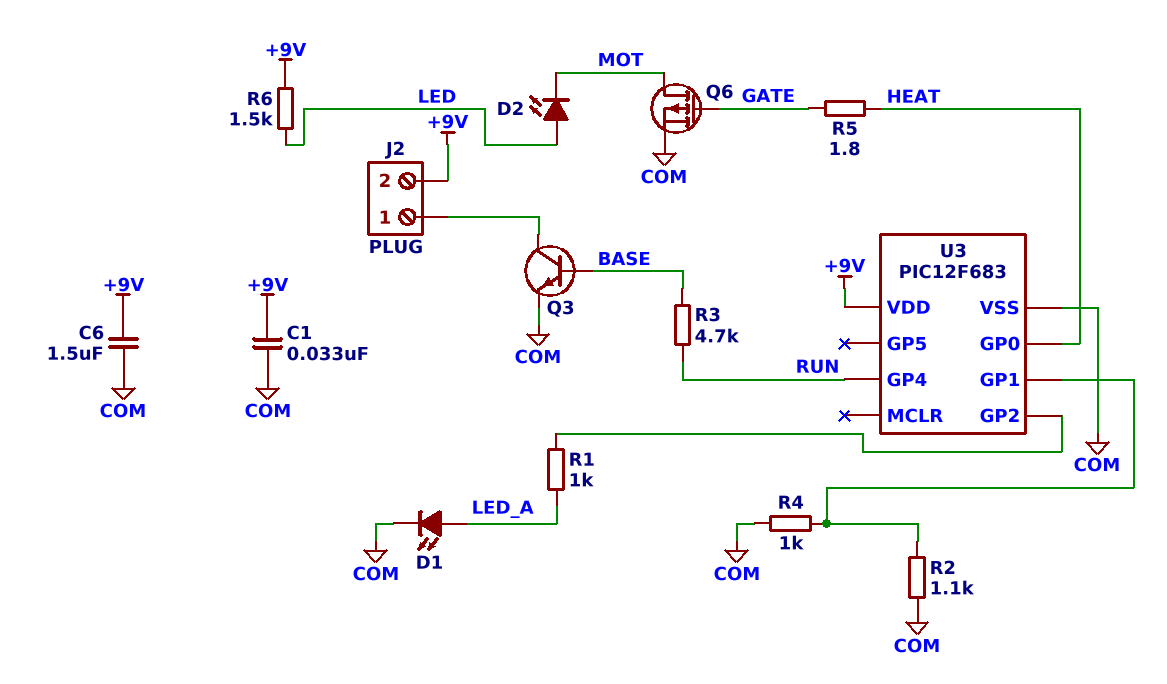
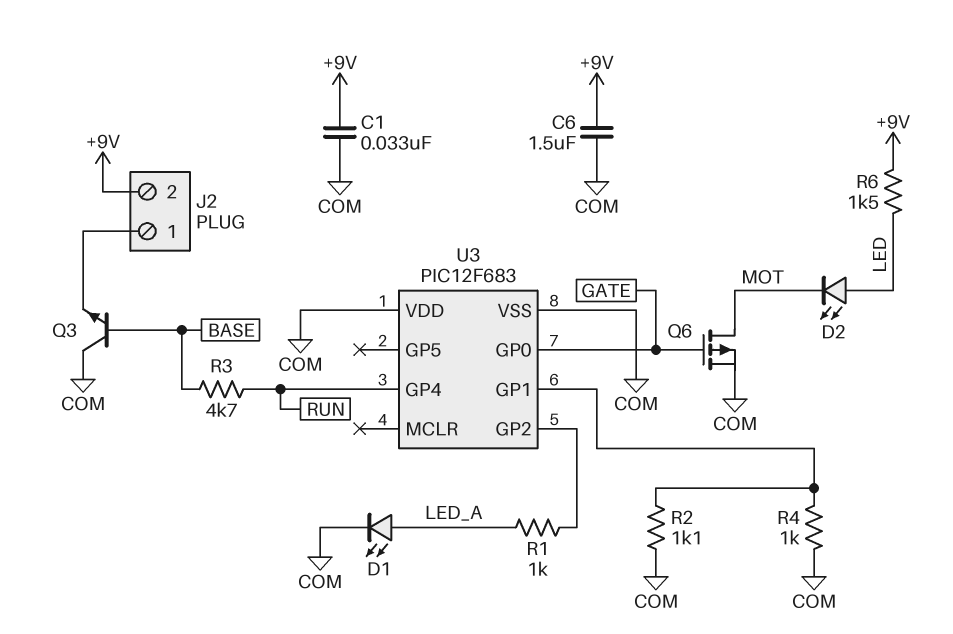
Q3: NPN (B BASE, C J2/1, E COM) -> NPN (B BASE, C COM, E J2/1)
R5: 1.8 (GATE, HEAT) -> none
U3 pin GP0: HEAT -> GATE
U3 pin VDD: +9V -> COM

